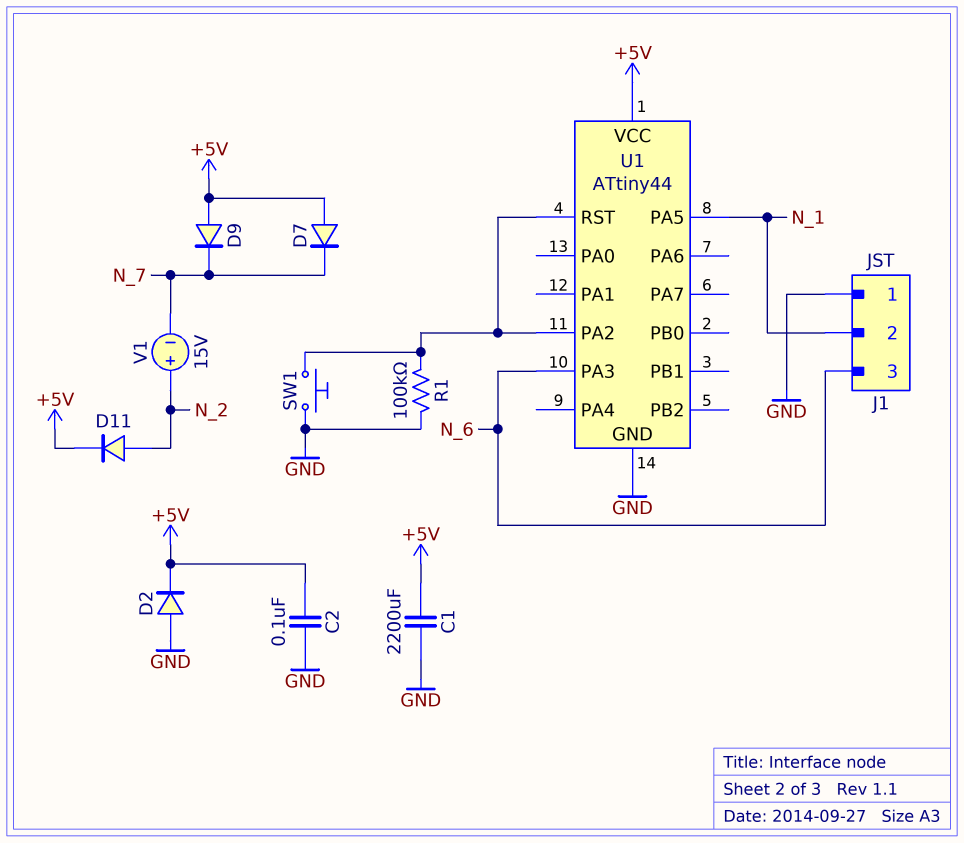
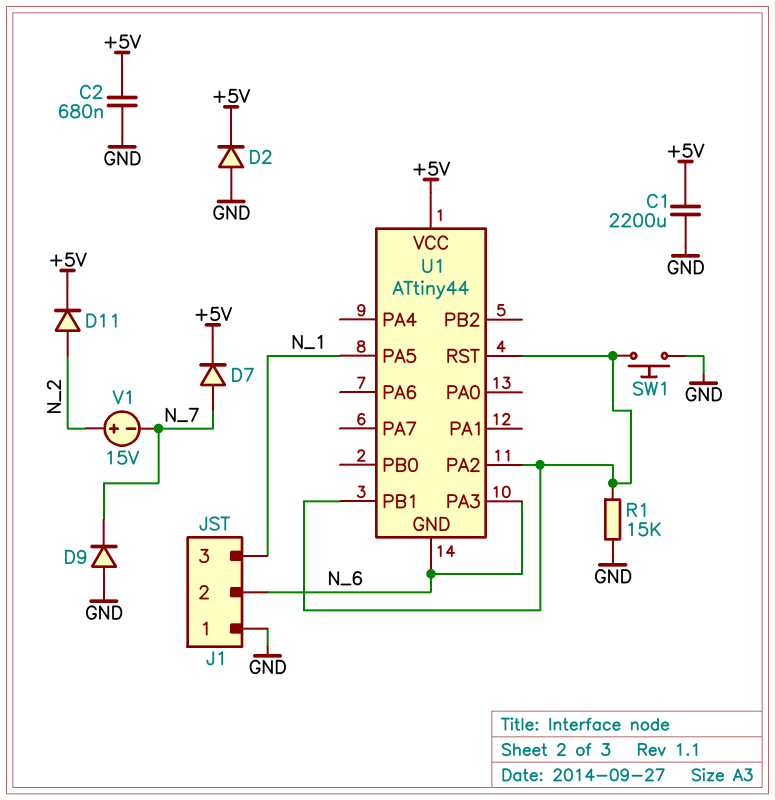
C2: 100nF (+5V, GND) -> 680nF (+5V, GND)
D7: diode (A +5V, K N_7) -> diode (A N_7, K +5V)
D9: diode (A +5V, K N_7) -> diode (A GND, K N_7)
J1 pin 2: N_1 -> N_6
J1 pin 3: N_6 -> N_1
R1: 100k (GND, U1/PA2) -> 15k (GND, U1/PA2)
U1 pin GND: GND -> N_6
U1 pin PB1: none -> U1/PA2

